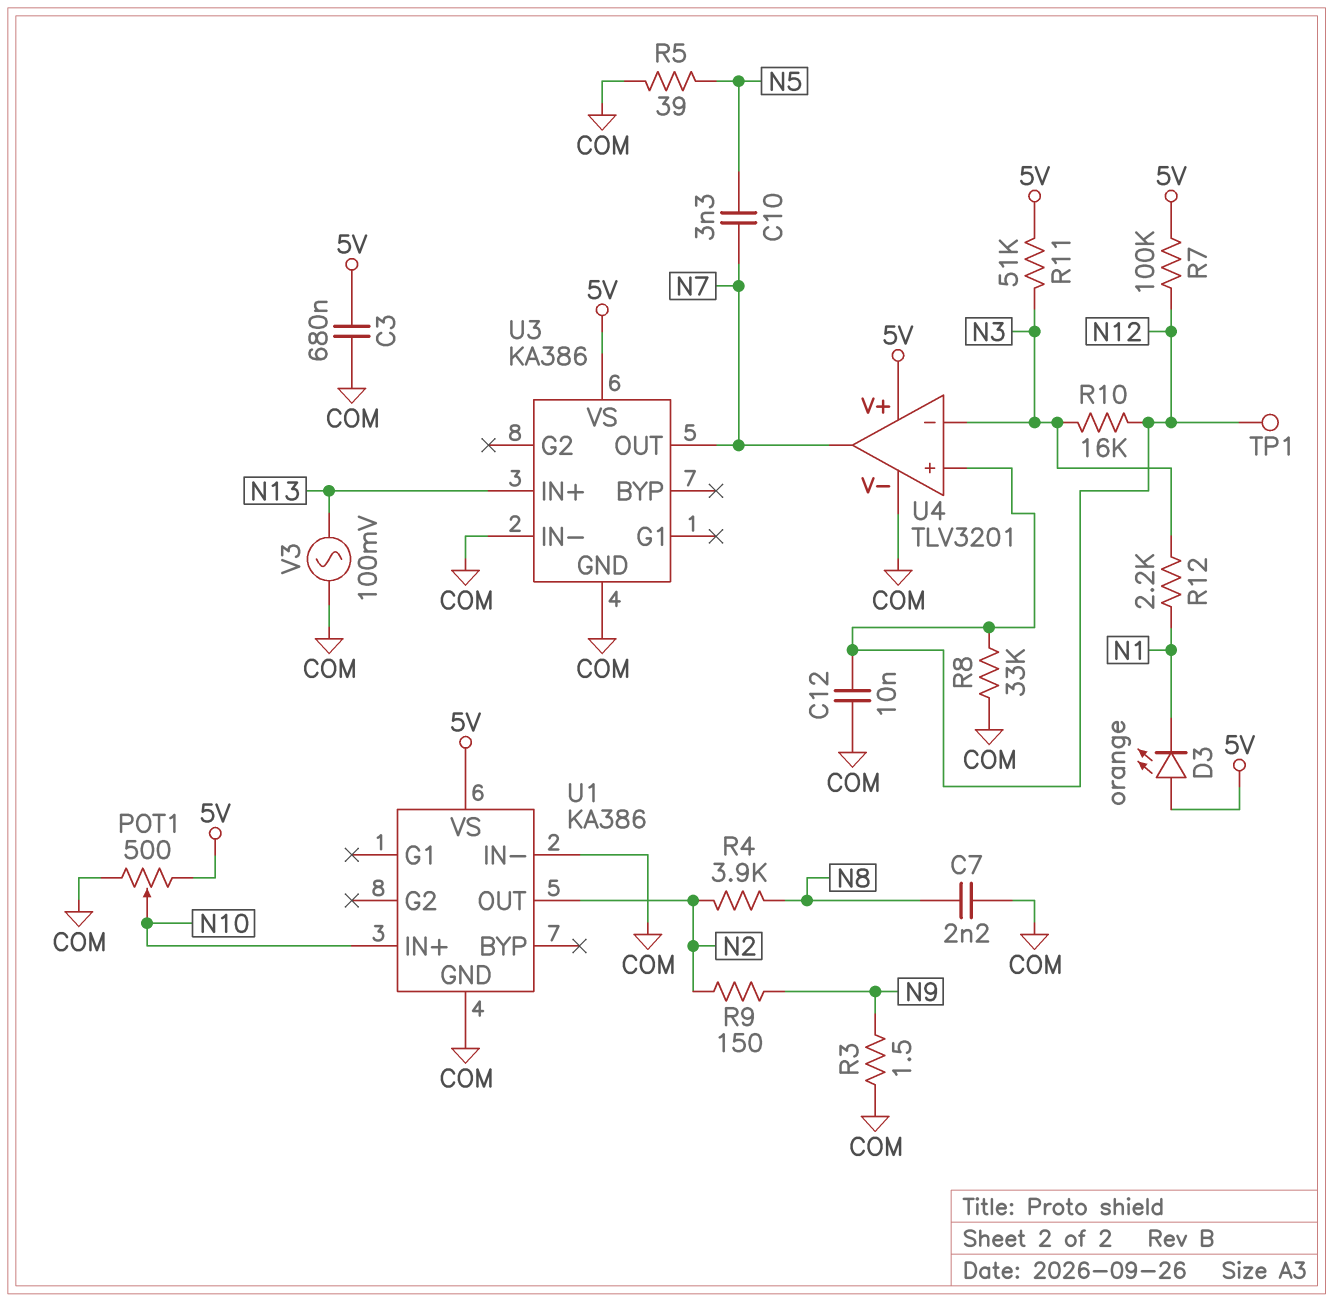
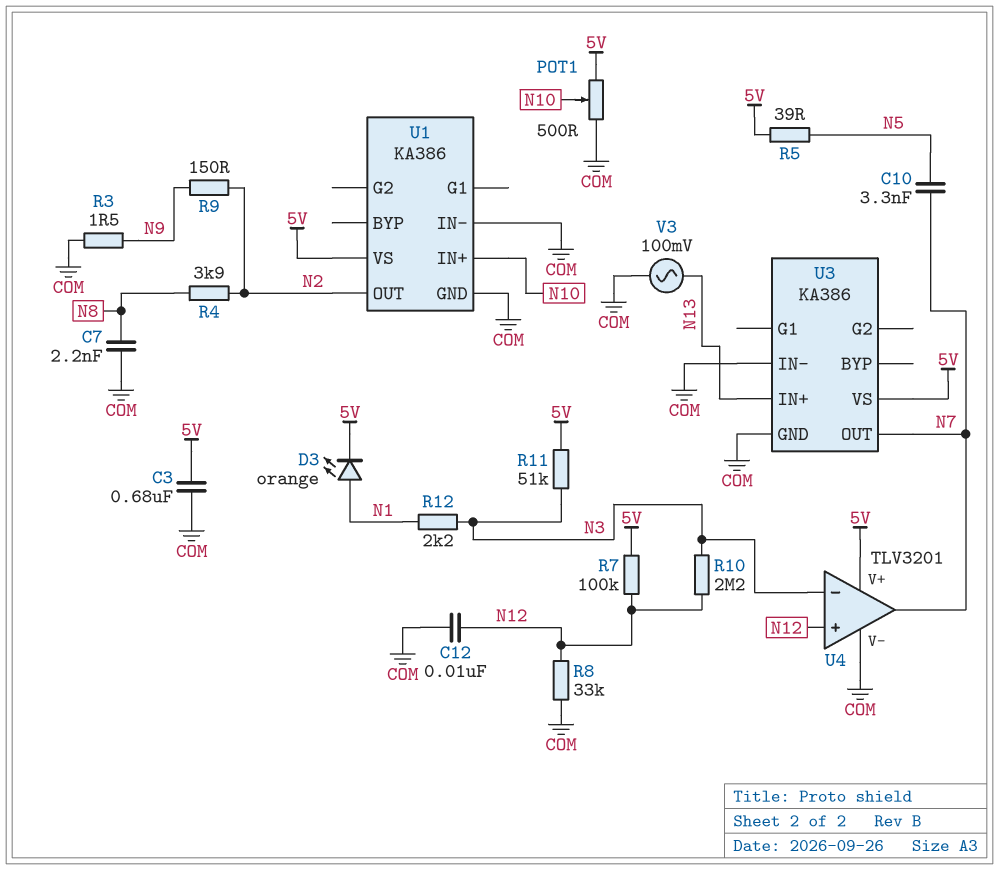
D3: LED orange (A 5V, K N1) -> LED orange (A N1, K 5V)
R5: 39 (COM, N5) -> 39 (5V, N5)
R10: 16k (N3, N12) -> 2.2M (N3, N12)
TP1: test point (N12) -> none

